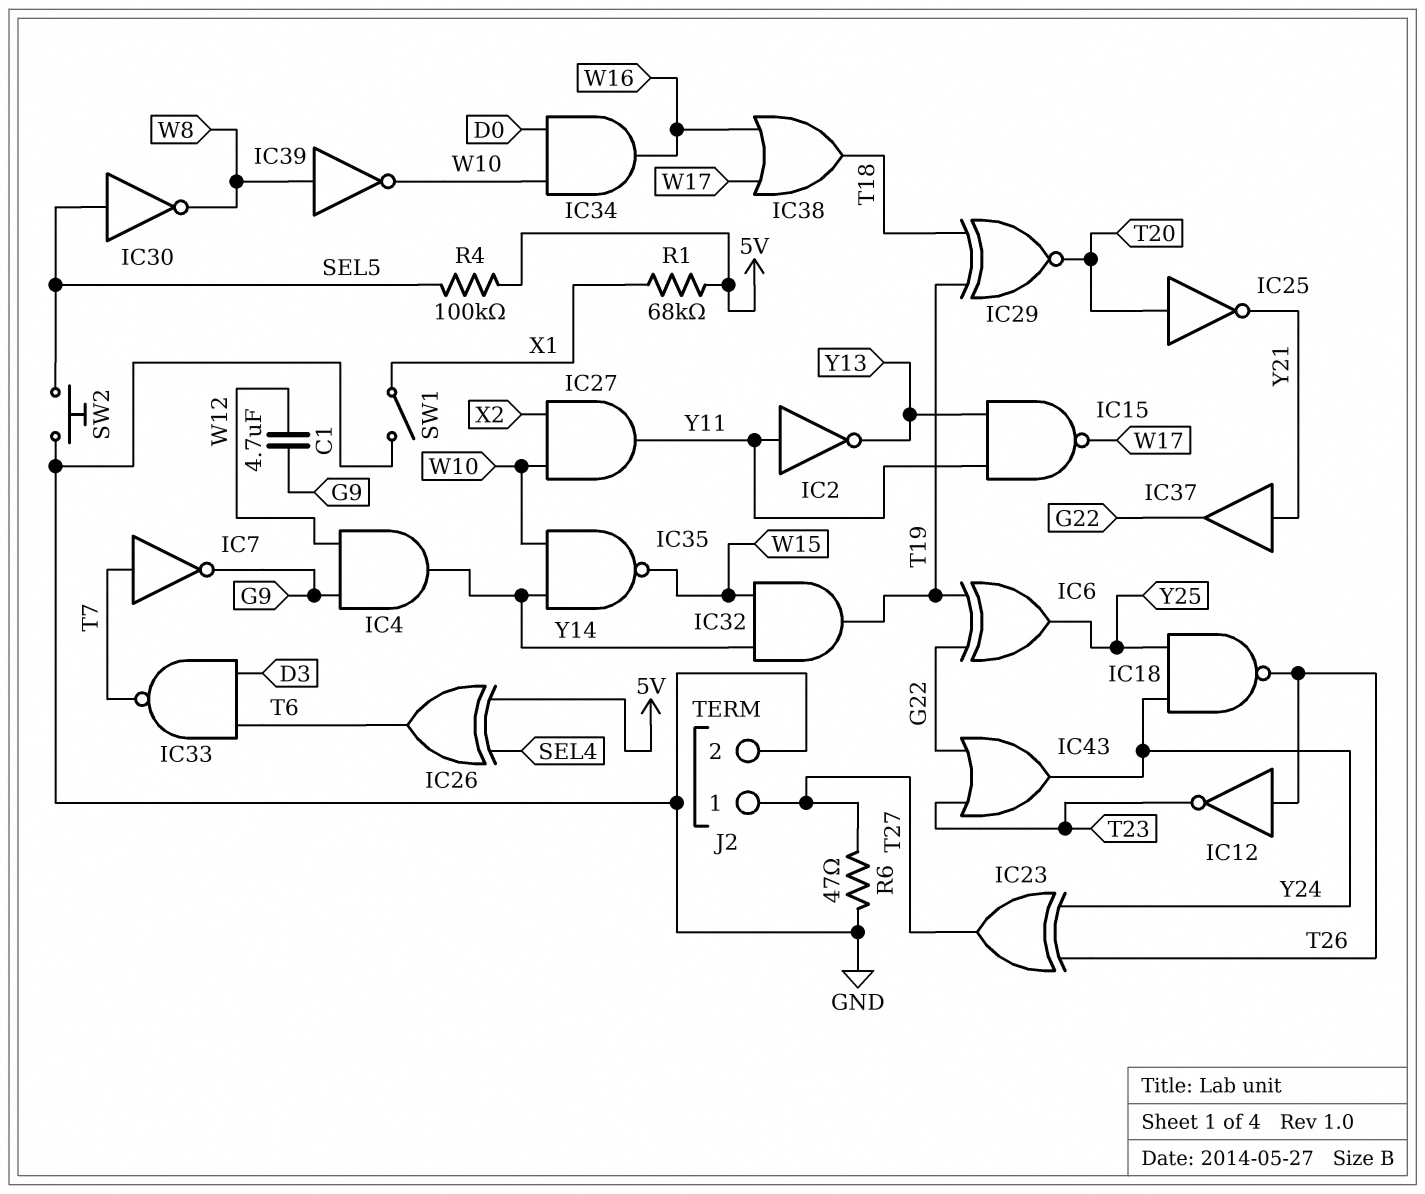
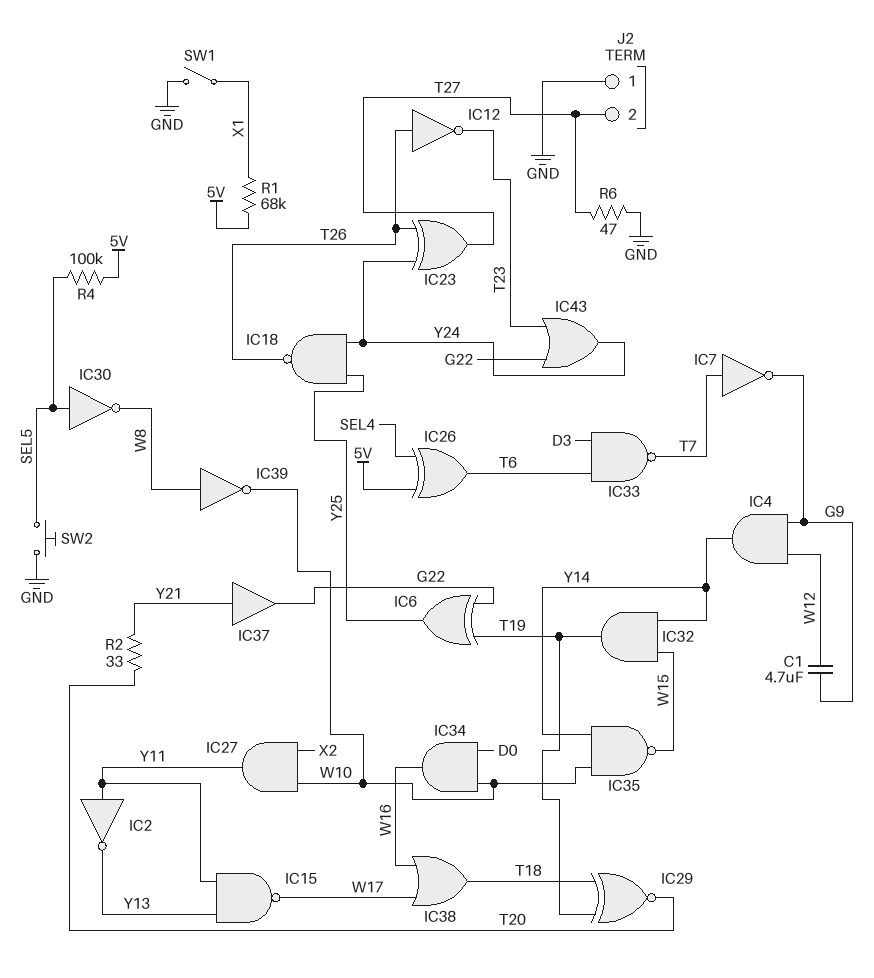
IC25: NOT (in T20, out Y21) -> none
J2 pin 1: T27 -> GND
J2 pin 2: GND -> T27
R2: none -> 33 (T20, Y21)

